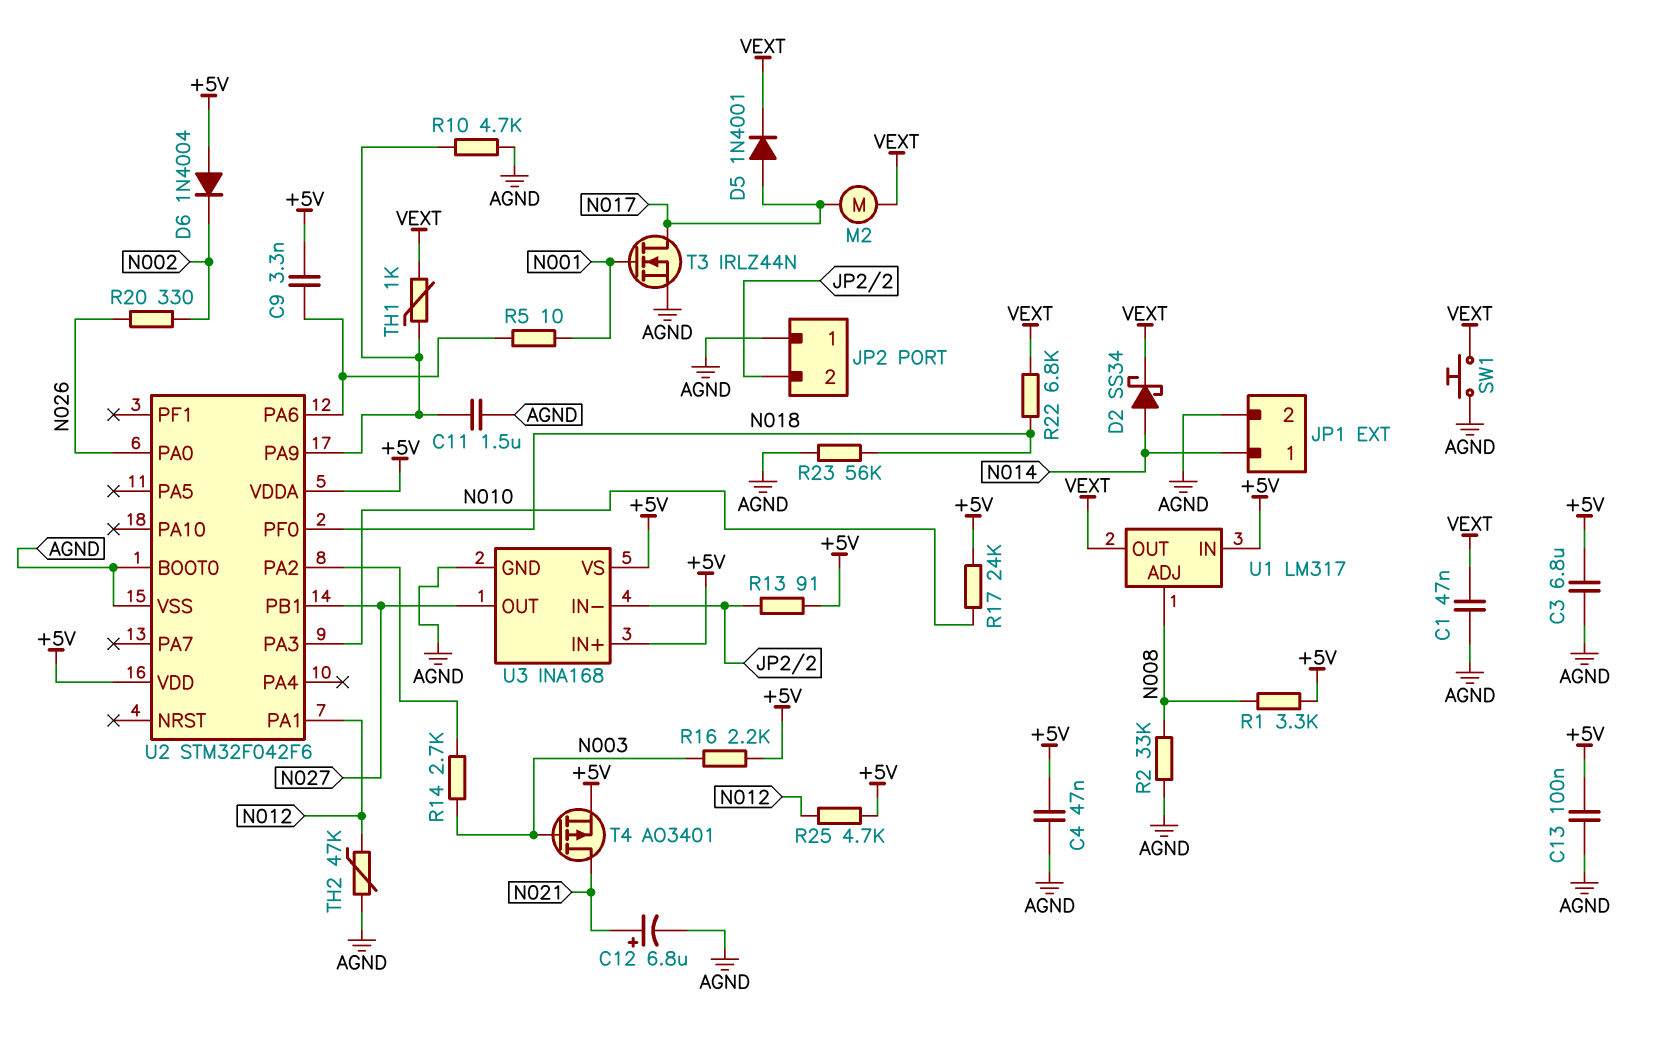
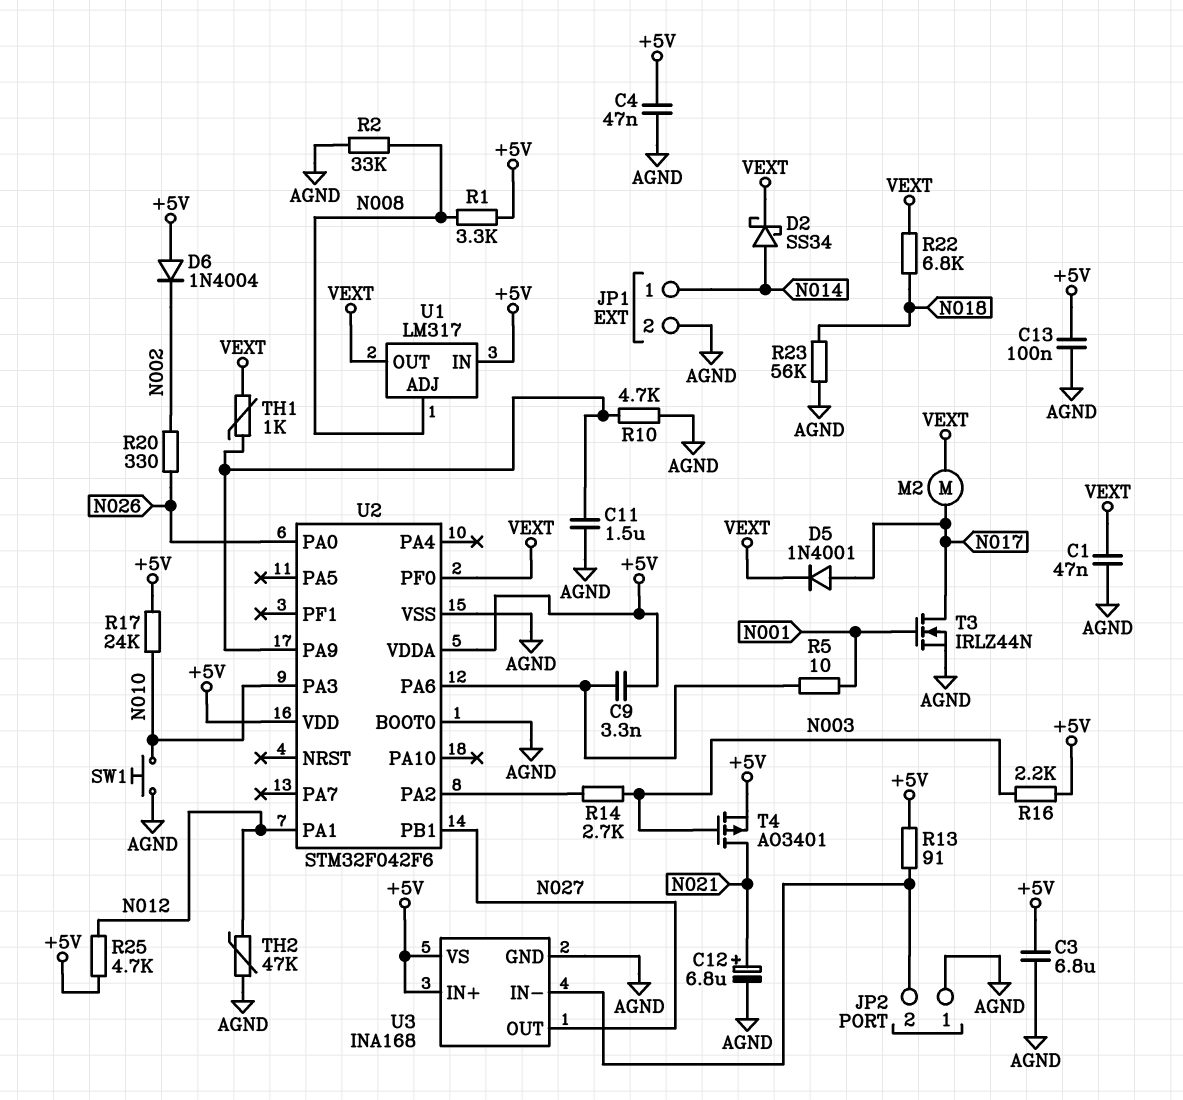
SW1: button (AGND, VEXT) -> button (AGND, N010)
U2 pin PF0: N018 -> VEXT

